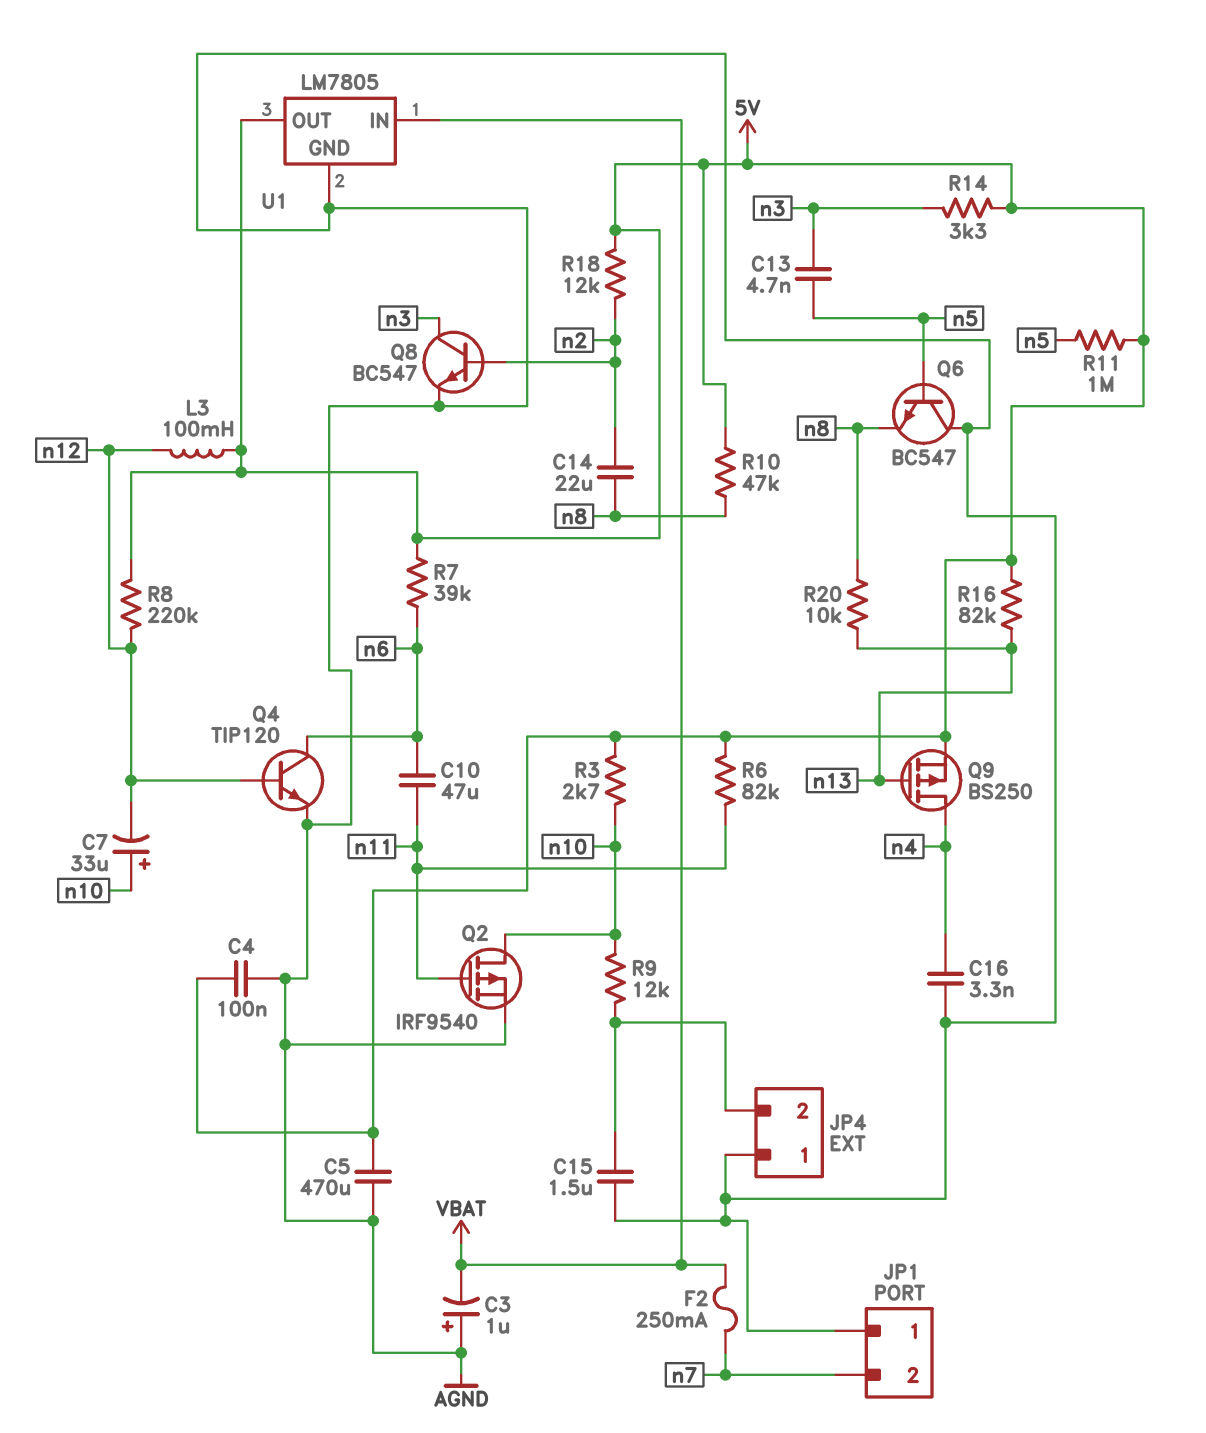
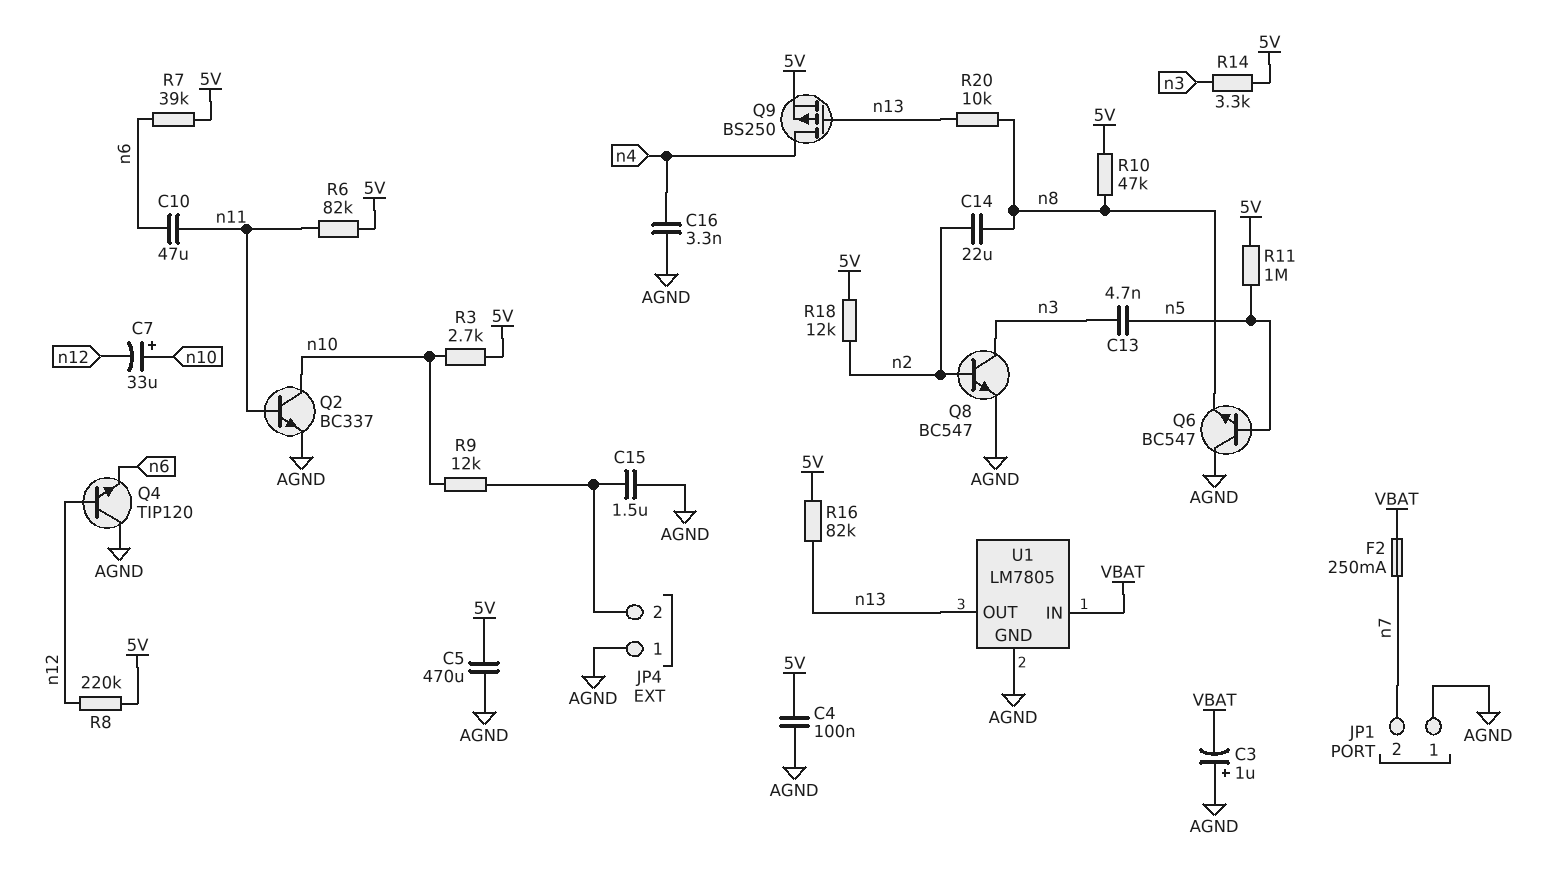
L3: 100mH (5V, n12) -> none
Q2: PMOS IRF9540 (G n11, D n10, S AGND) -> NPN BC337 (B n11, C n10, E AGND)
Q4: NPN TIP120 (B n12, C n6, E AGND) -> NPN TIP120 (B n12, C AGND, E n6)
U1 pin OUT: 5V -> n13

